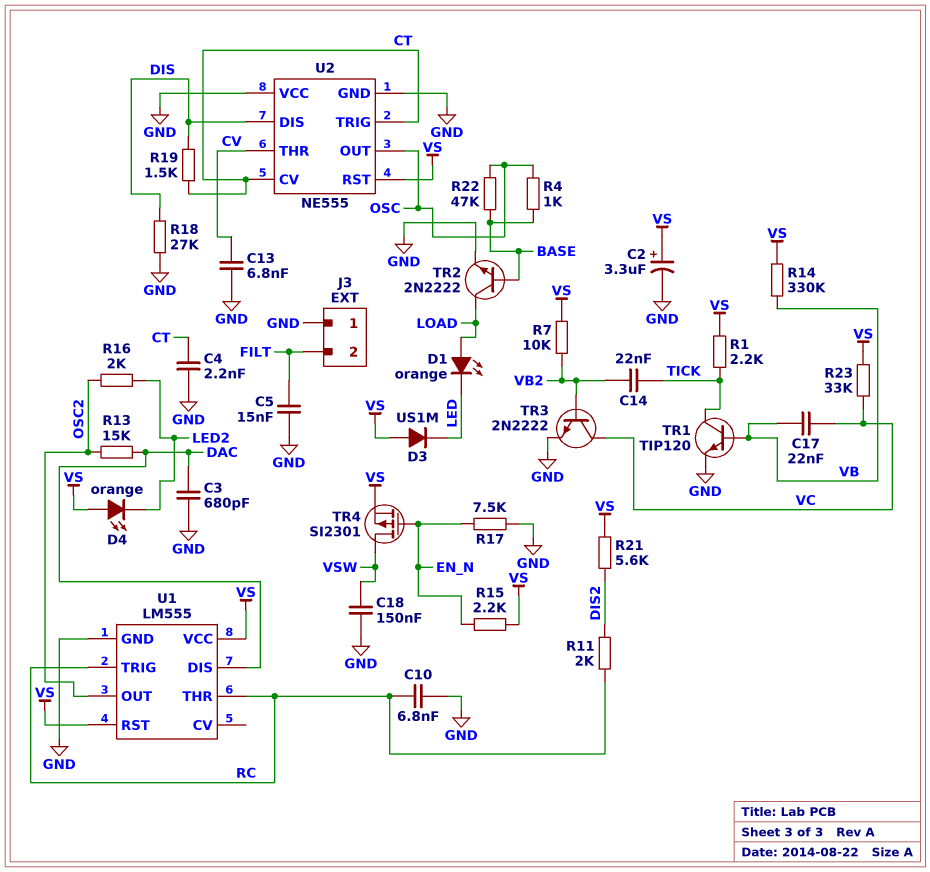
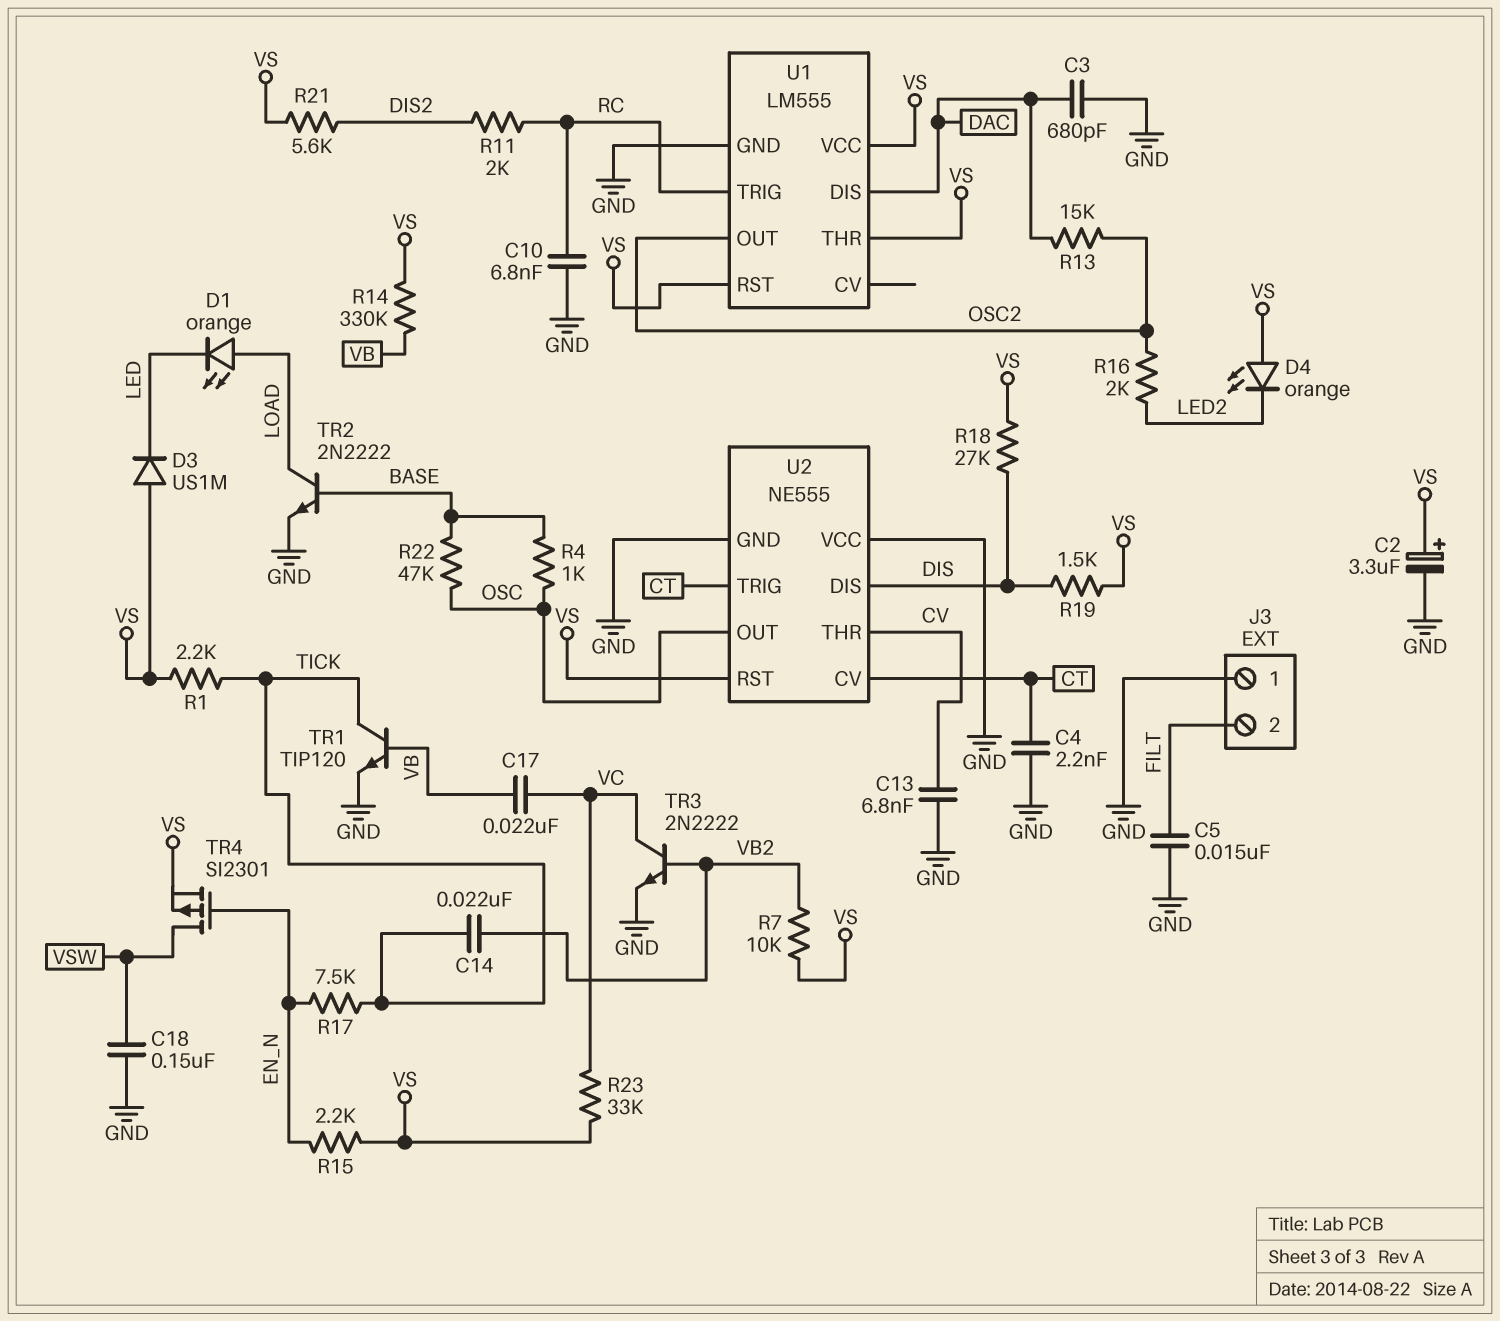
R17: 7.5k (EN_N, GND) -> 7.5k (EN_N, TICK)
R18: 27k (DIS, GND) -> 27k (DIS, VS)
R19: 1.5k (CT, DIS) -> 1.5k (DIS, VS)
U1 pin THR: RC -> VS

